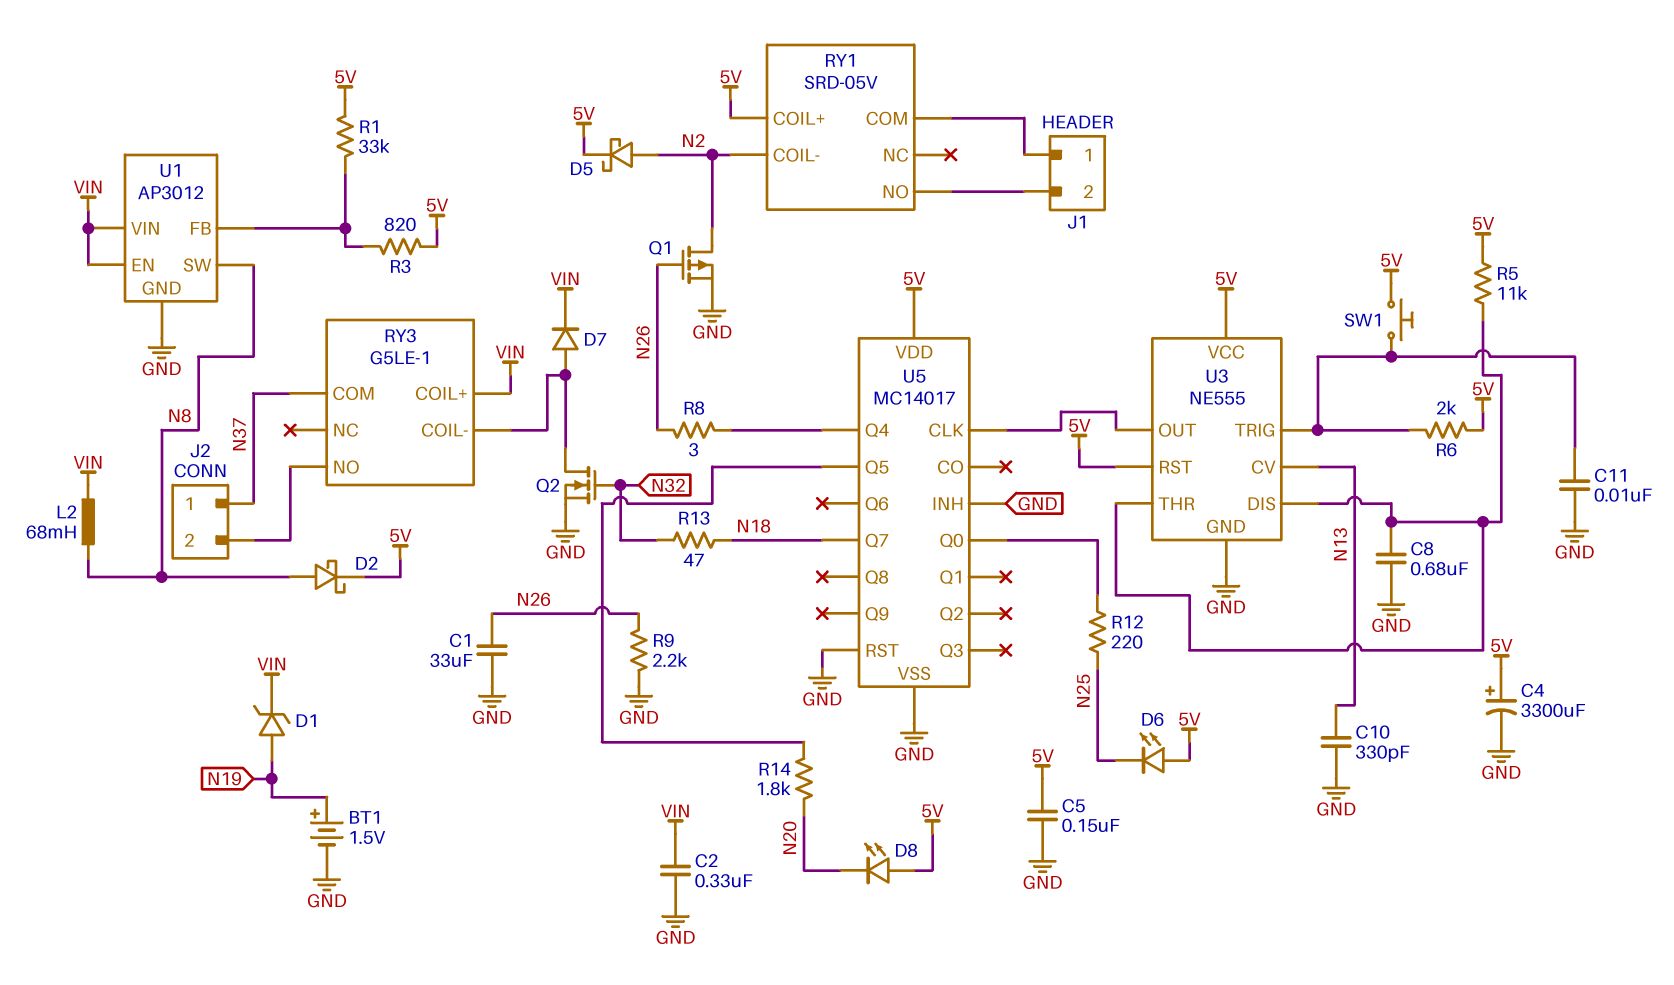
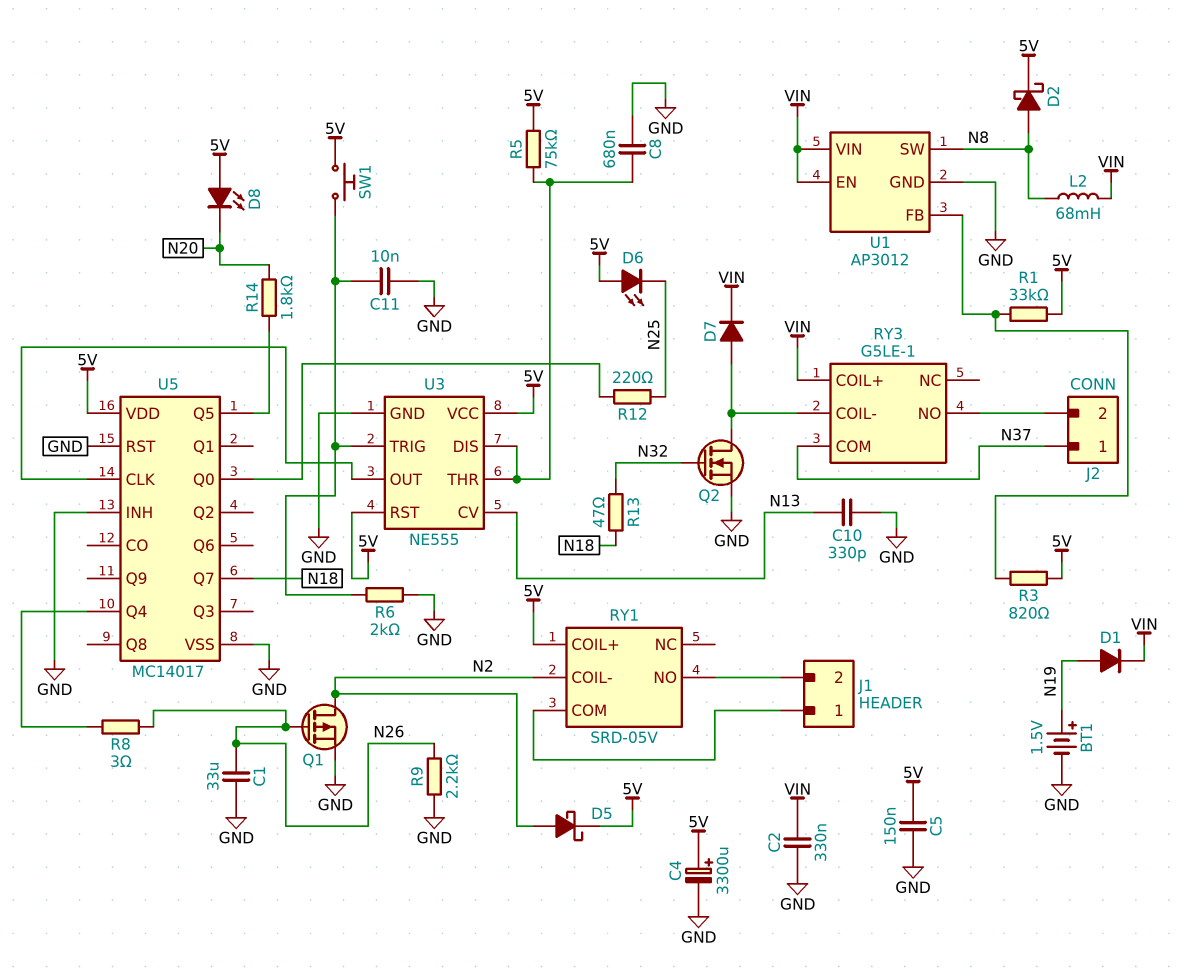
D1: zener (A N19, K VIN) -> diode (A N19, K VIN)
R5: 11k (5V, U3/DIS) -> 75k (5V, U3/DIS)
R6: 2k (5V, U3/TRIG) -> 2k (GND, U3/TRIG)

